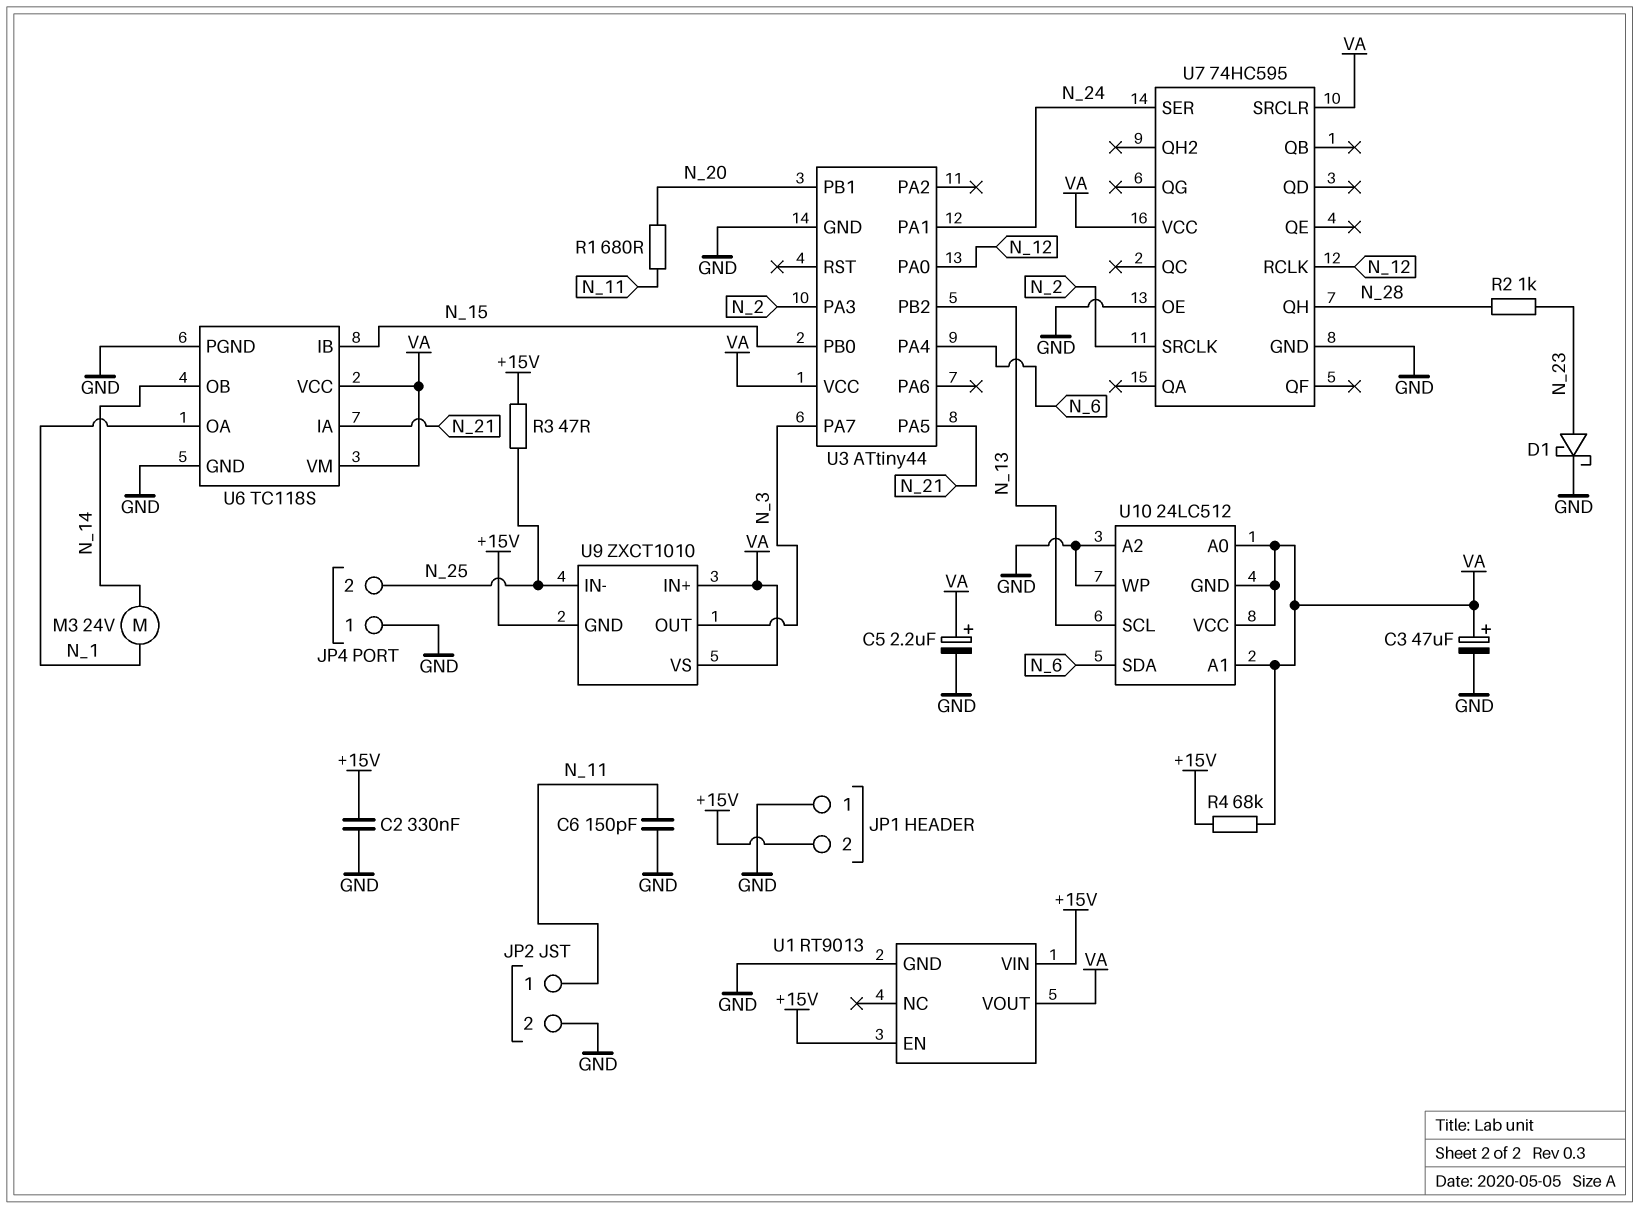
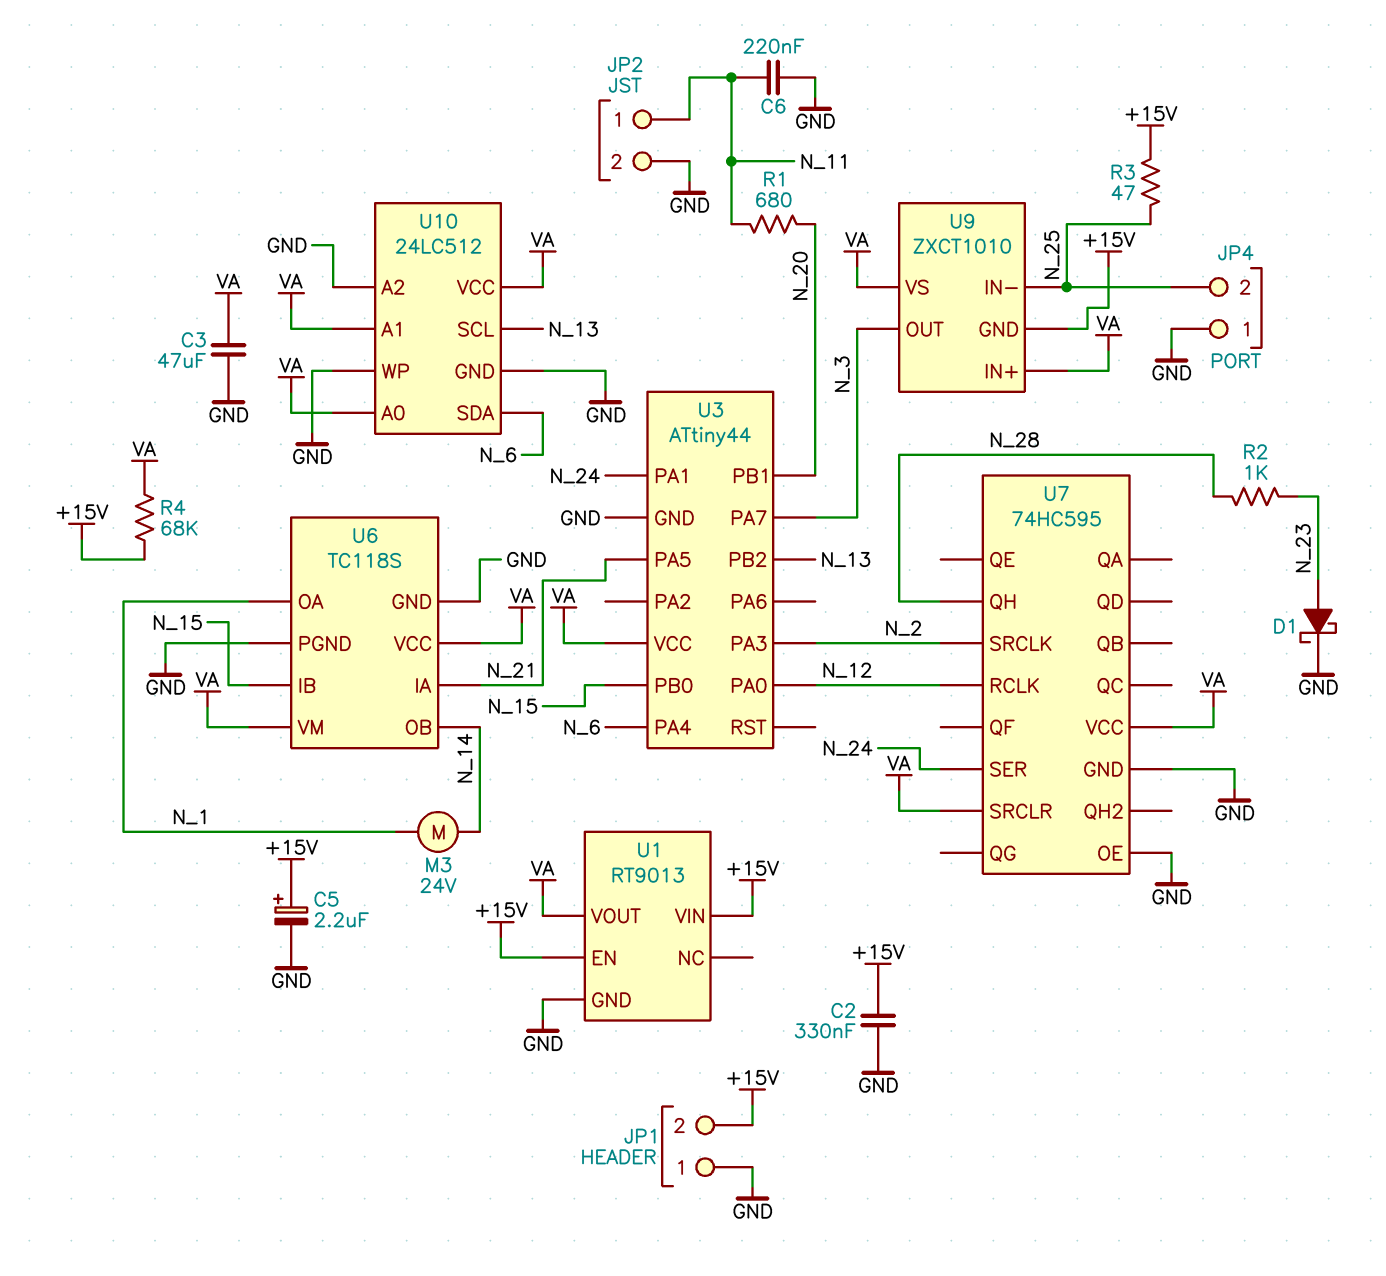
C3: 47uF (plus VA, minus GND) -> 47uF (GND, VA)
C5: 2.2uF (plus VA, minus GND) -> 2.2uF (plus +15V, minus GND)
C6: 150pF (GND, N_11) -> 220nF (GND, N_11)
U10 pin GND: VA -> GND

